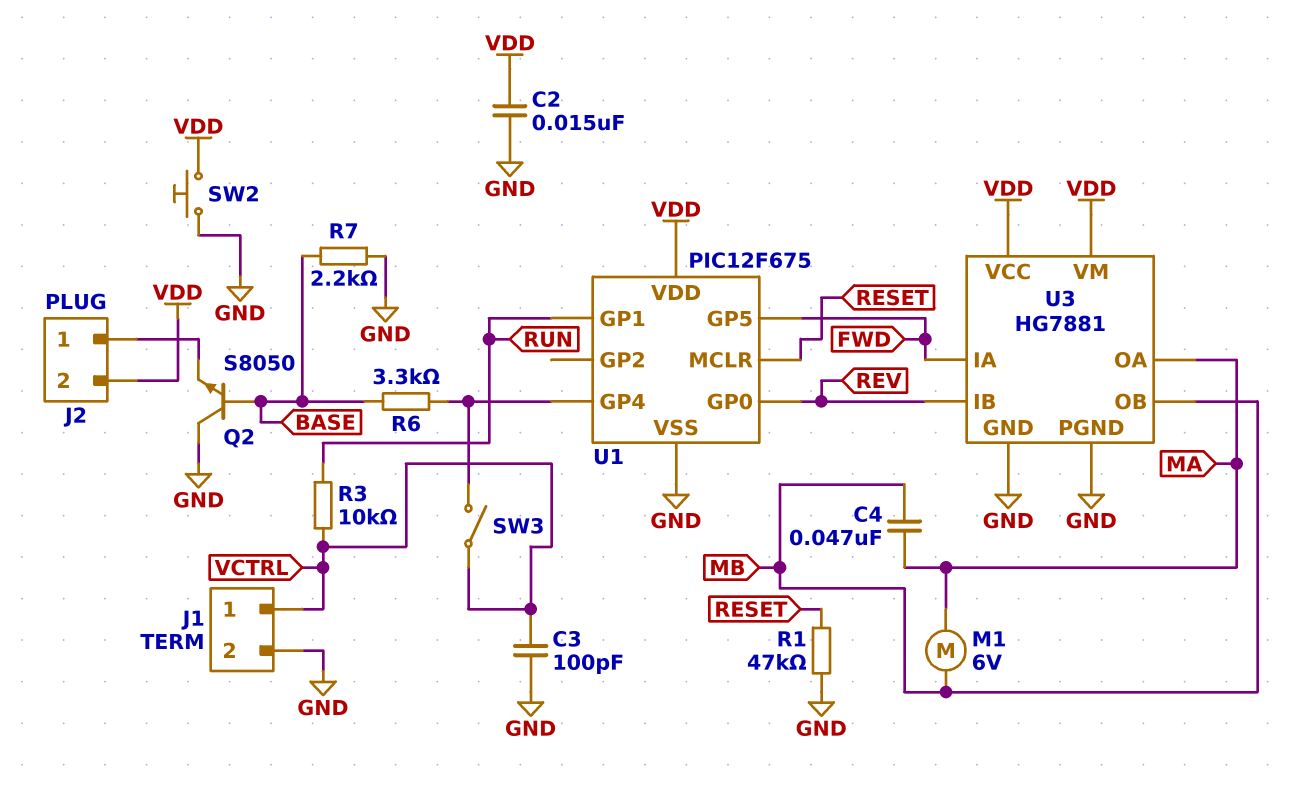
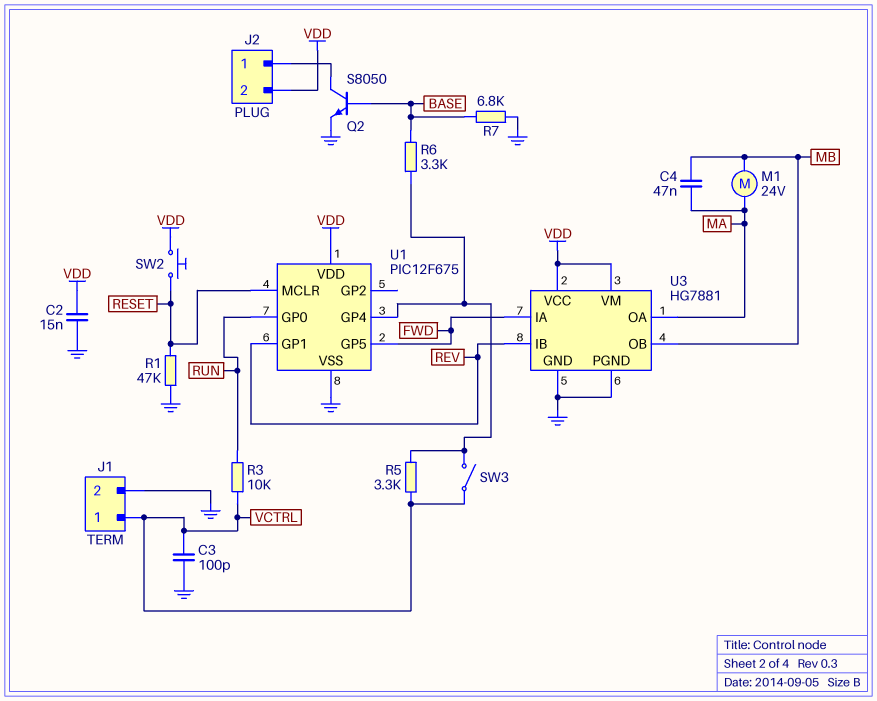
M1: motor 6V (MA, MB) -> motor 24V (MA, MB)
Q2: NPN S8050 (B BASE, C GND, E J2/1) -> NPN S8050 (B BASE, C J2/1, E GND)
R5: none -> 3.3k (U1/GP4, VCTRL)
R7: 2.2k (BASE, GND) -> 6.8k (BASE, GND)
SW2: button (GND, VDD) -> button (RESET, VDD)
U1 pin GP0: REV -> RUN
U1 pin GP1: RUN -> REV

